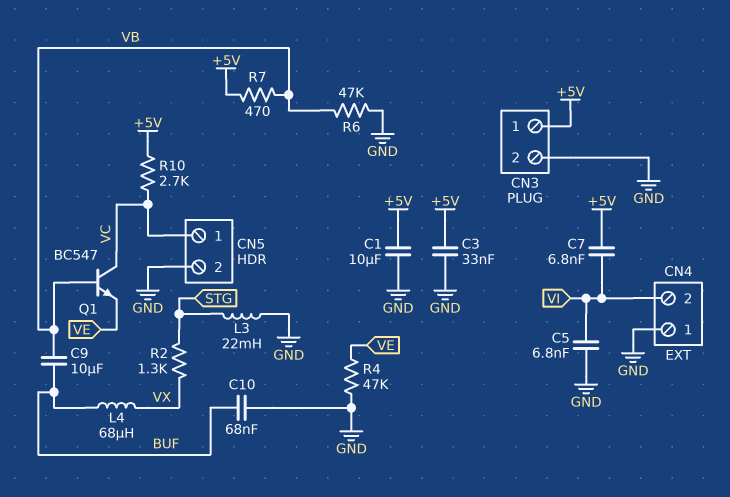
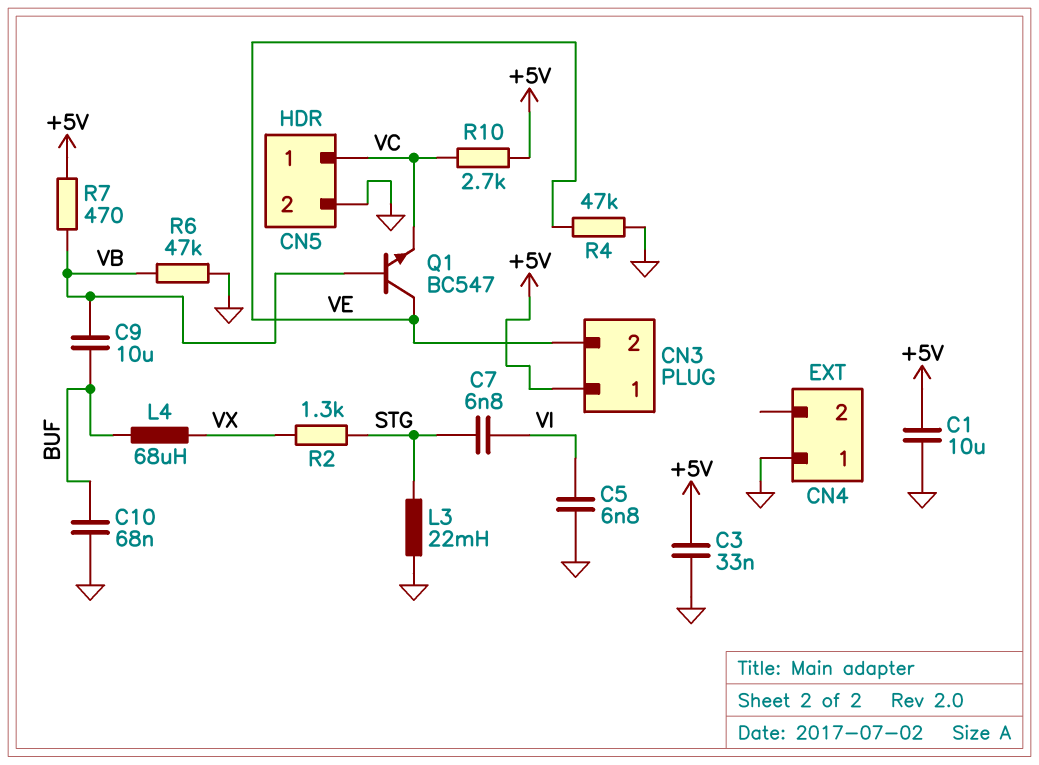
C7: 6.8nF (+5V, VI) -> 6.8nF (STG, VI)
CN3 pin 2: GND -> VE
CN4 pin 2: VI -> none
Q1: NPN BC547 (B VB, C VC, E VE) -> NPN BC547 (B VB, C VE, E VC)

